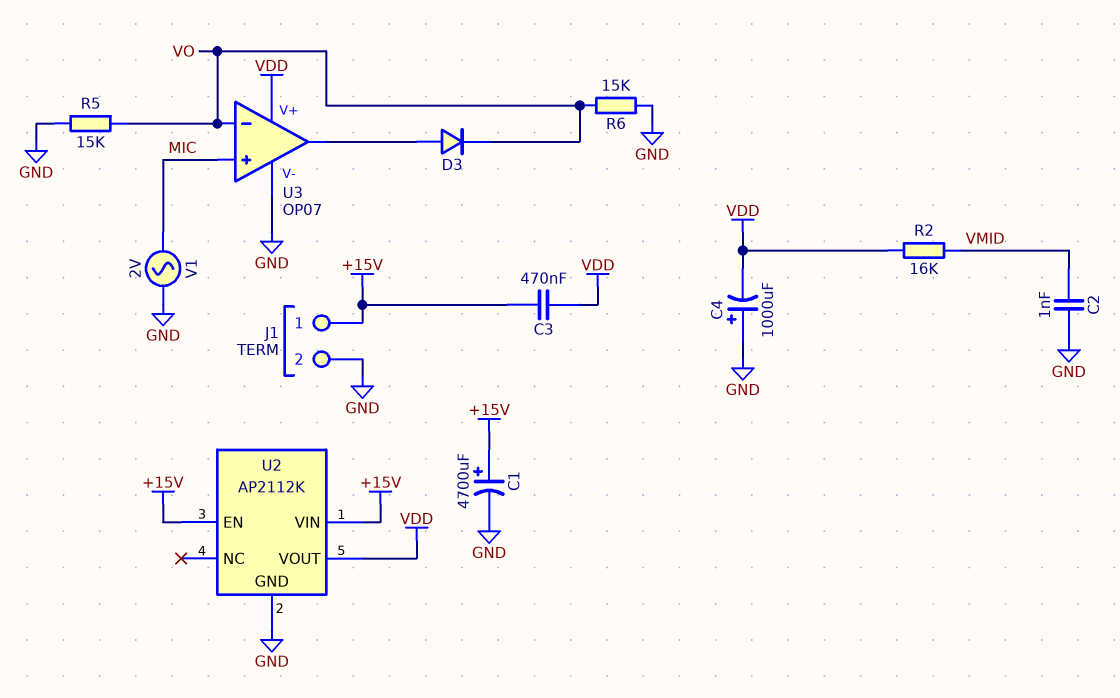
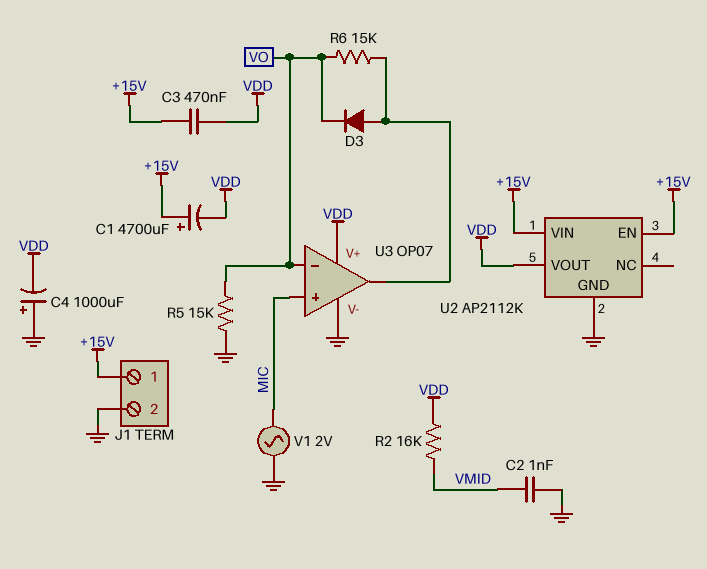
C1: 4700uF (plus +15V, minus GND) -> 4700uF (plus +15V, minus VDD)
R6: 15k (GND, VO) -> 15k (U3/out, VO)

